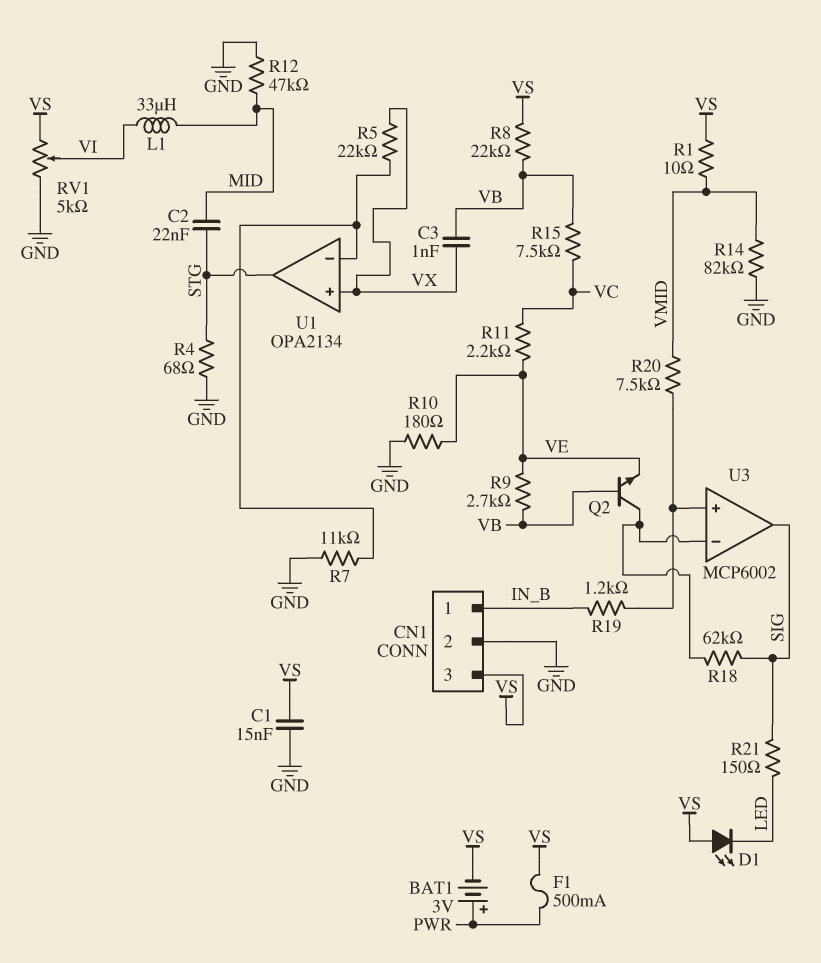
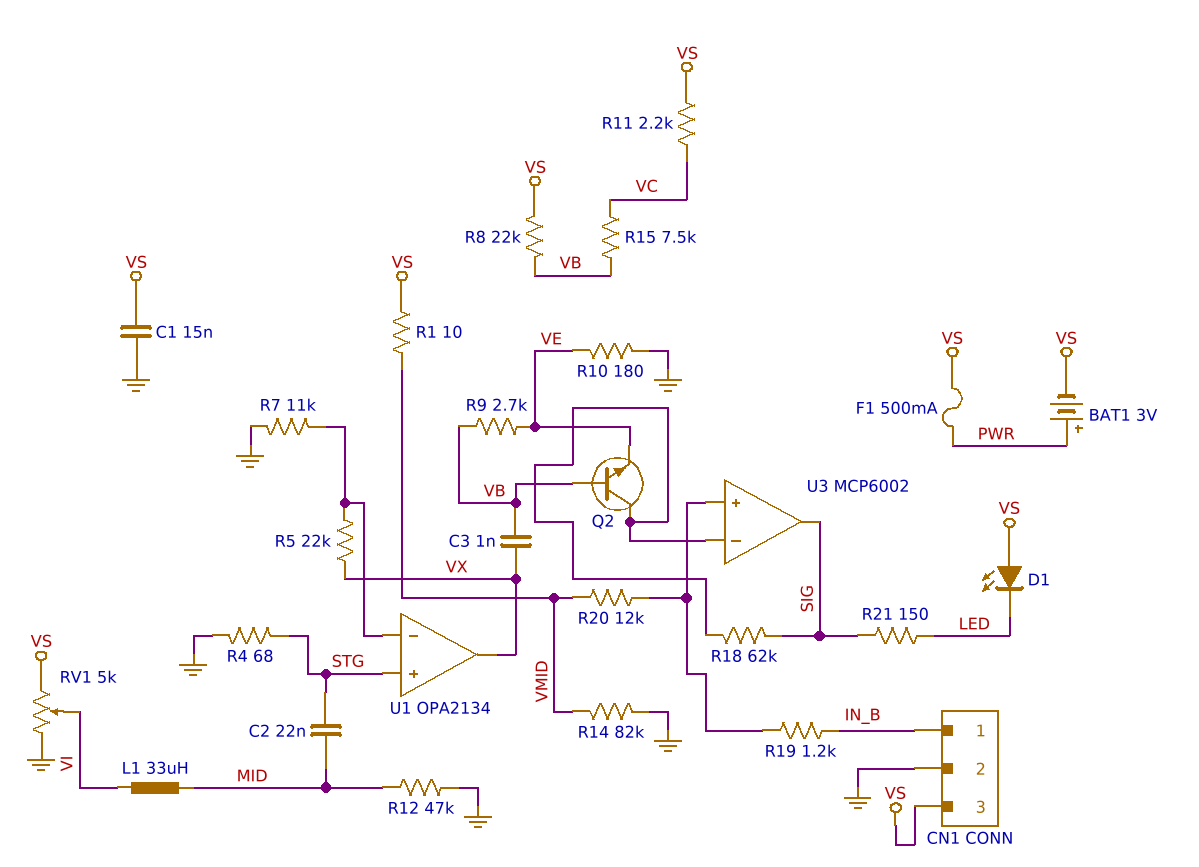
R11: 2.2k (VC, VE) -> 2.2k (VC, VS)
R20: 7.5k (U3/in+, VMID) -> 12k (U3/in+, VMID)
U1 pin in+: VX -> STG
U1 pin out: STG -> VX

